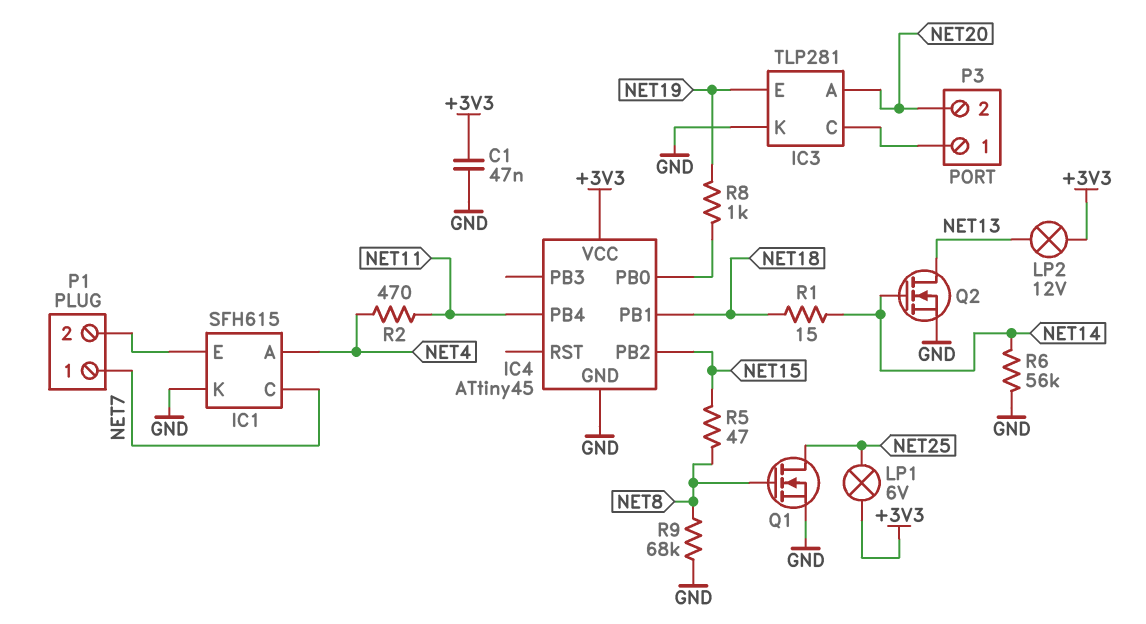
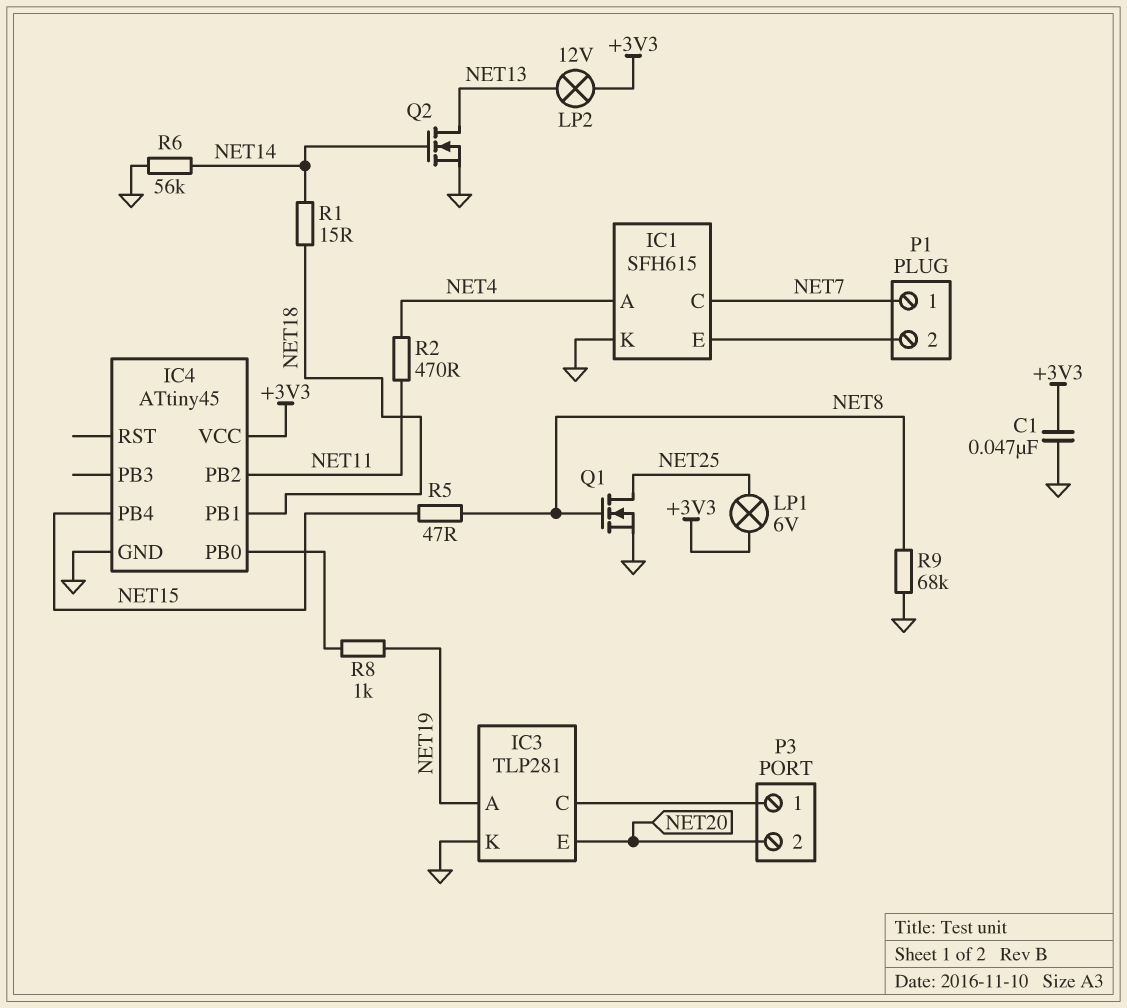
IC3 pin A: NET20 -> NET19
IC3 pin E: NET19 -> NET20
IC4 pin PB2: NET15 -> NET11
IC4 pin PB4: NET11 -> NET15

